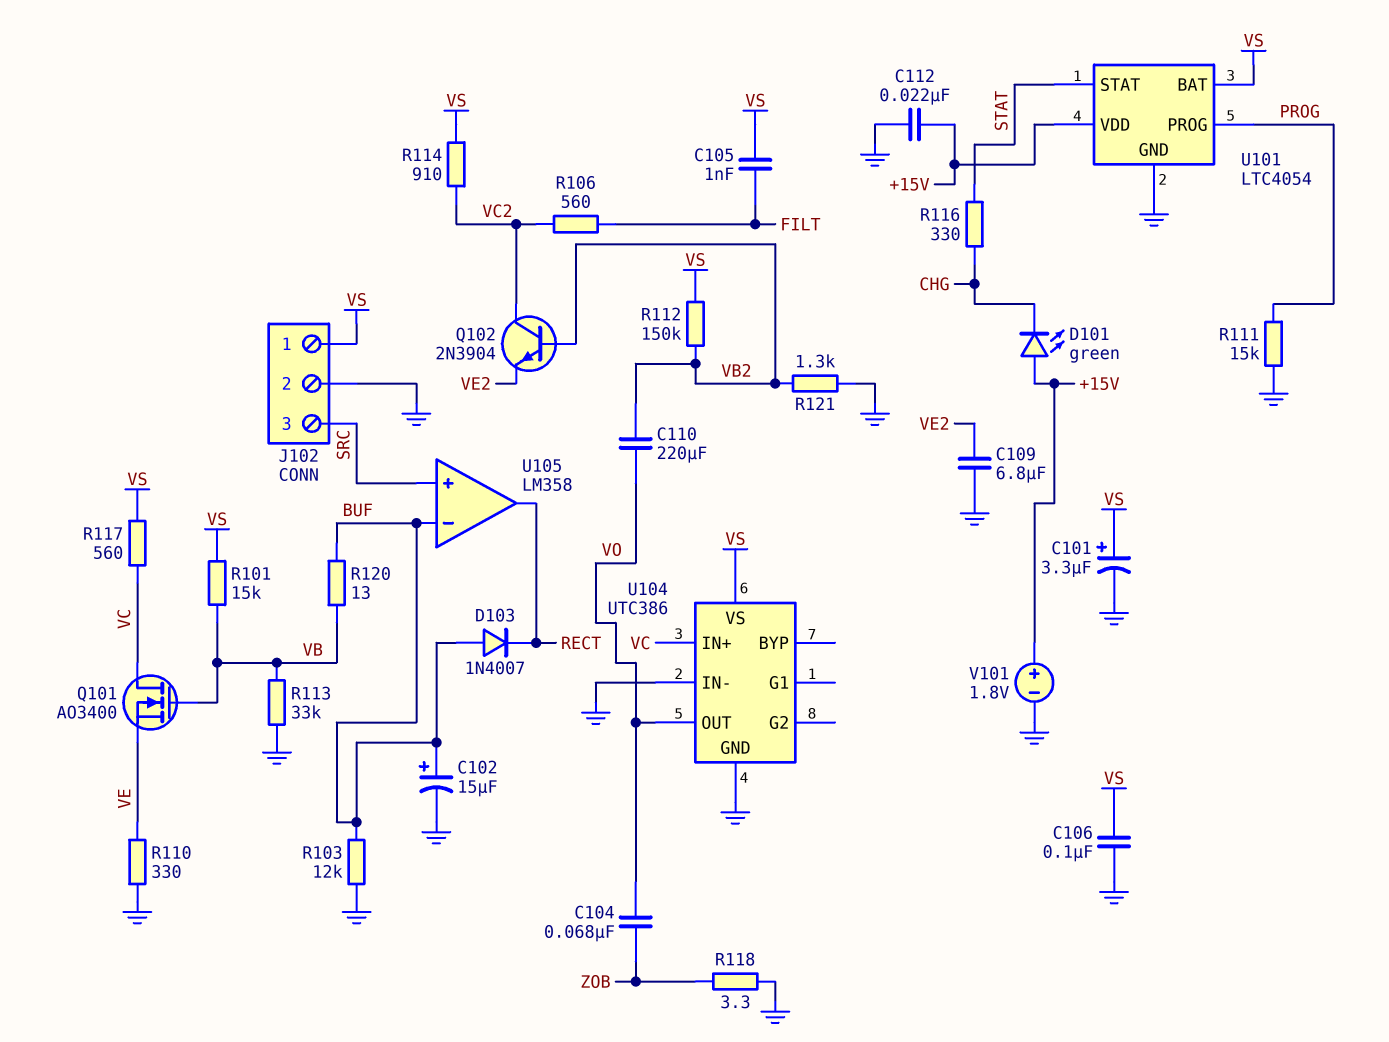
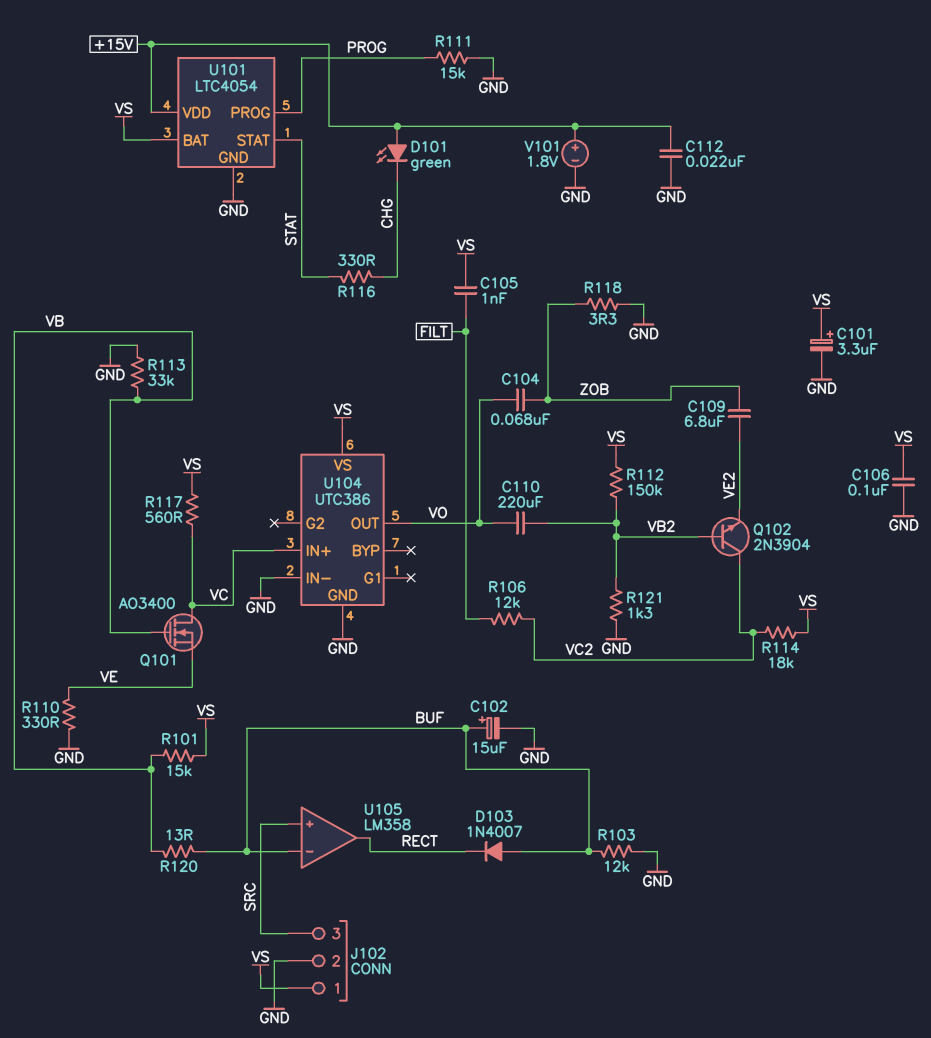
C109: 6.8uF (GND, VE2) -> 6.8uF (VE2, ZOB)
R106: 560 (FILT, VC2) -> 12k (FILT, VC2)
R114: 910 (VC2, VS) -> 18k (VC2, VS)

